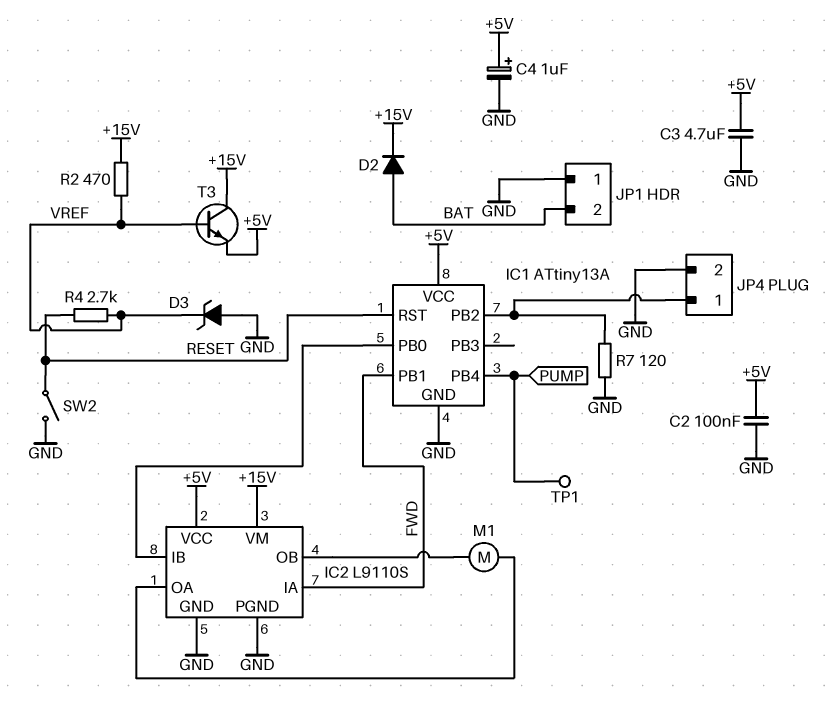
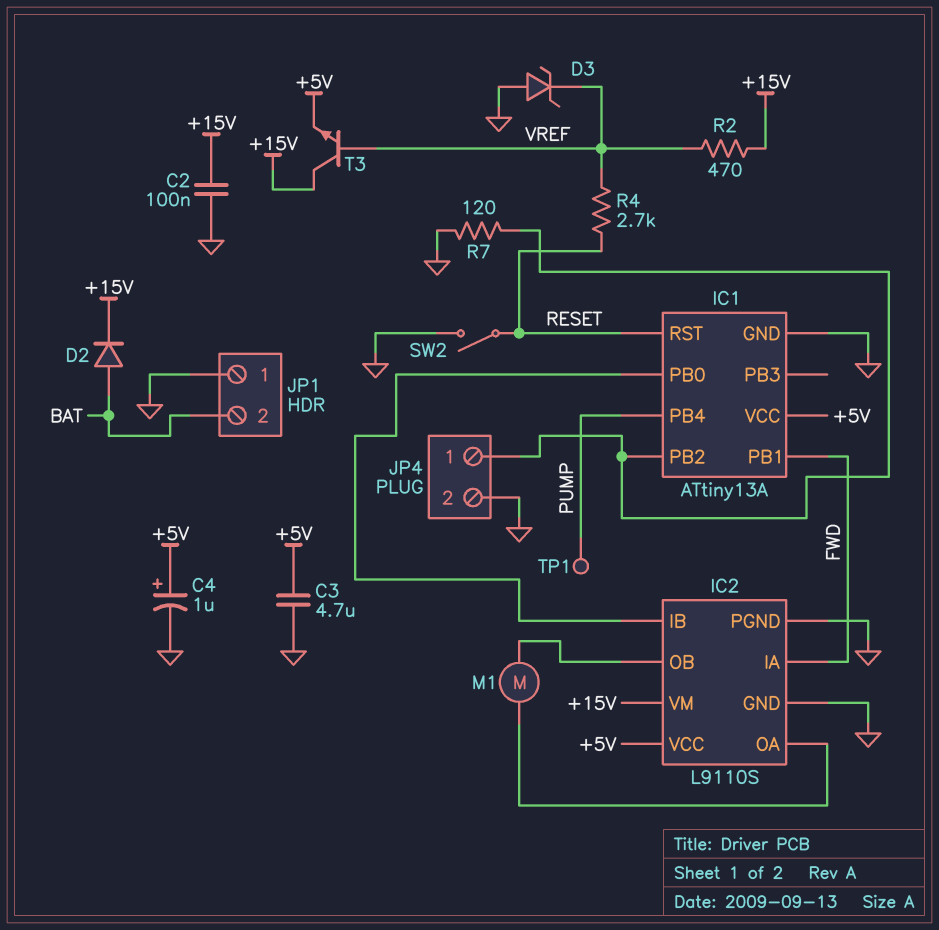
C2: 100nF (+5V, GND) -> 100nF (+15V, GND)

